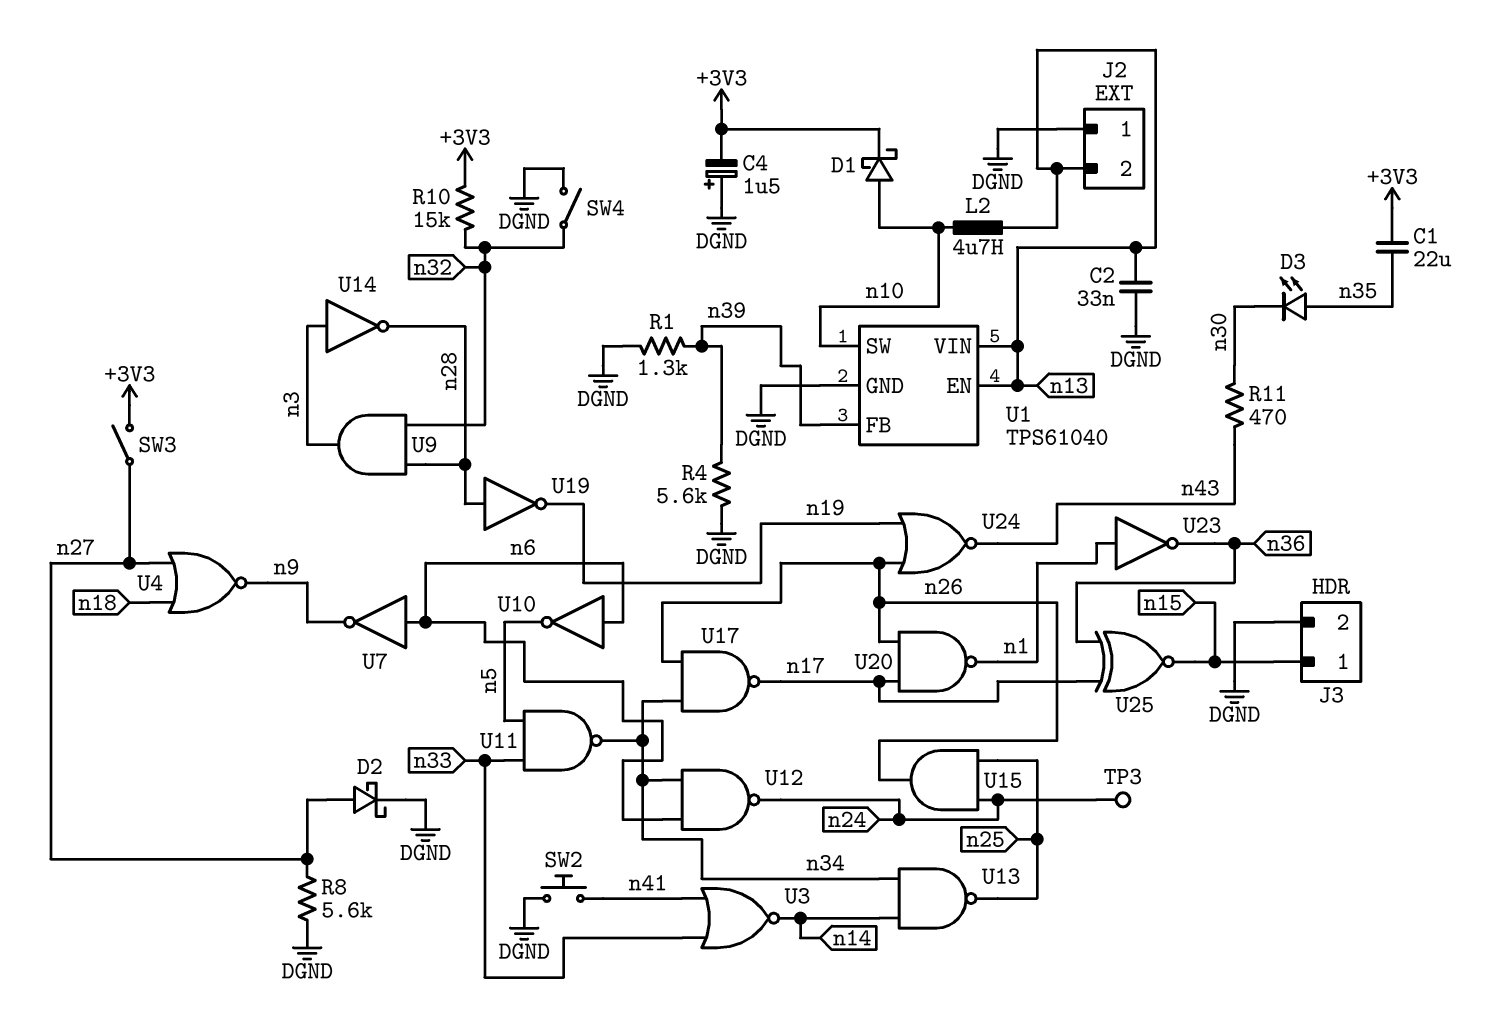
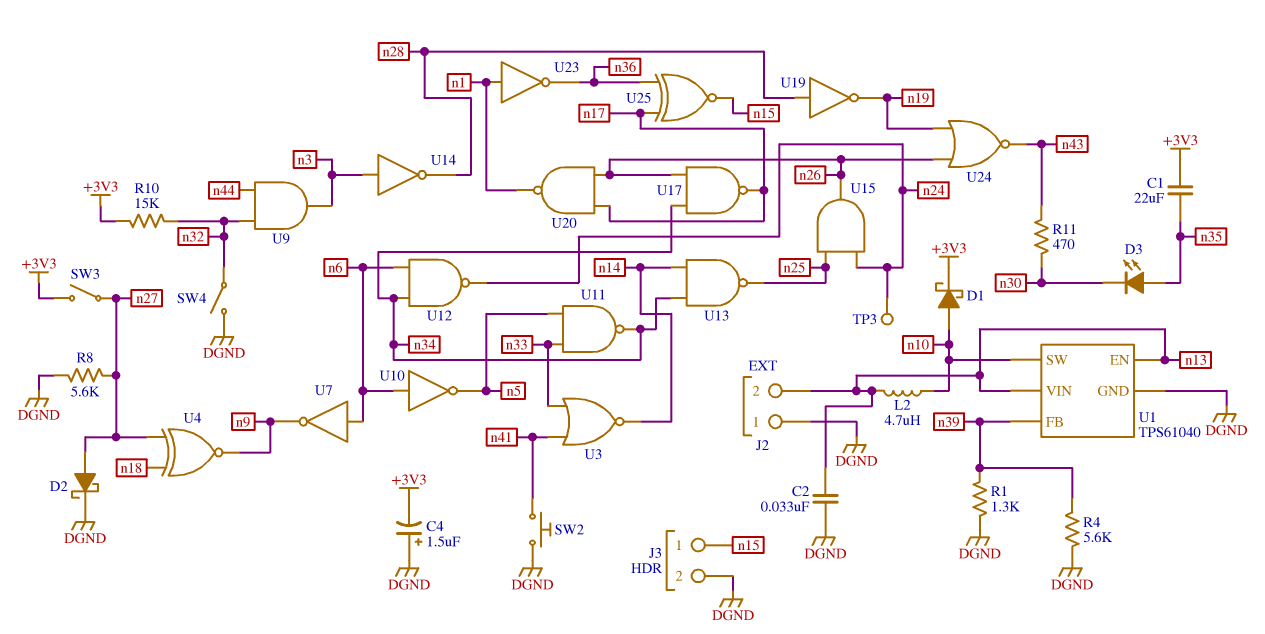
U4: NOR (in n18, in n27, out n9) -> XNOR (in n18, in n27, out n9)
U9: AND (in n28, in n32, out n3) -> AND (in n32, in n44, out n3)

